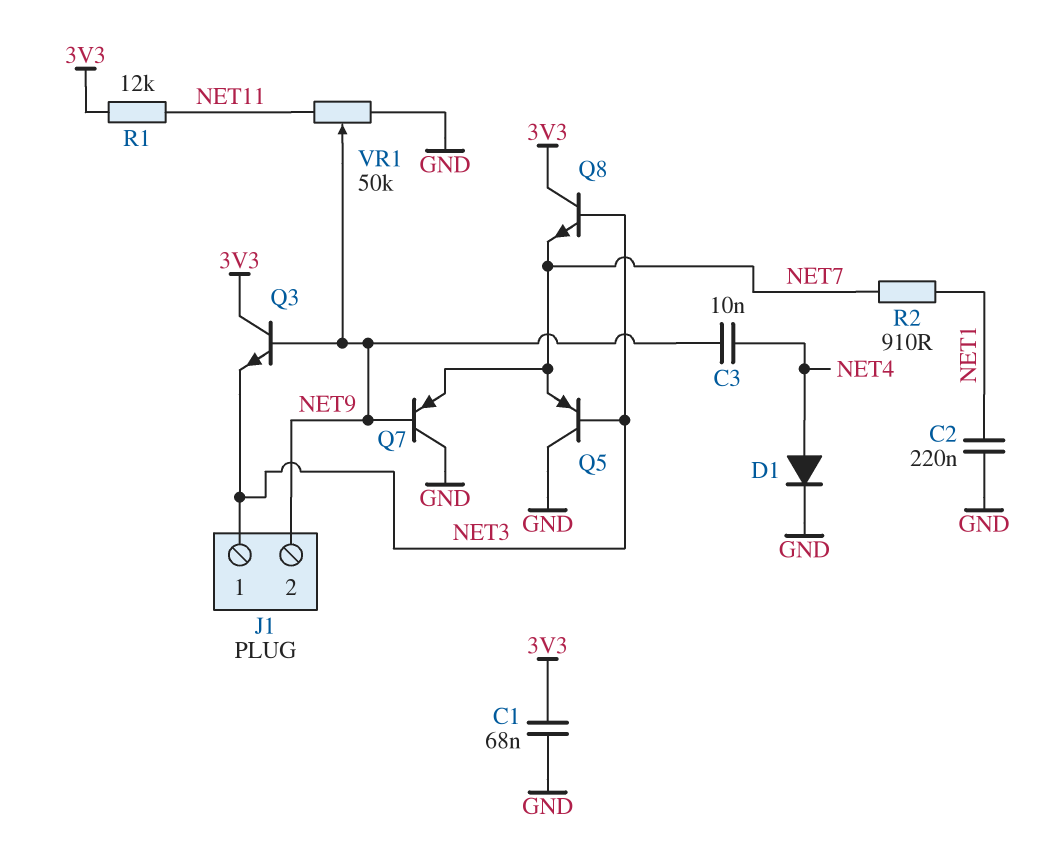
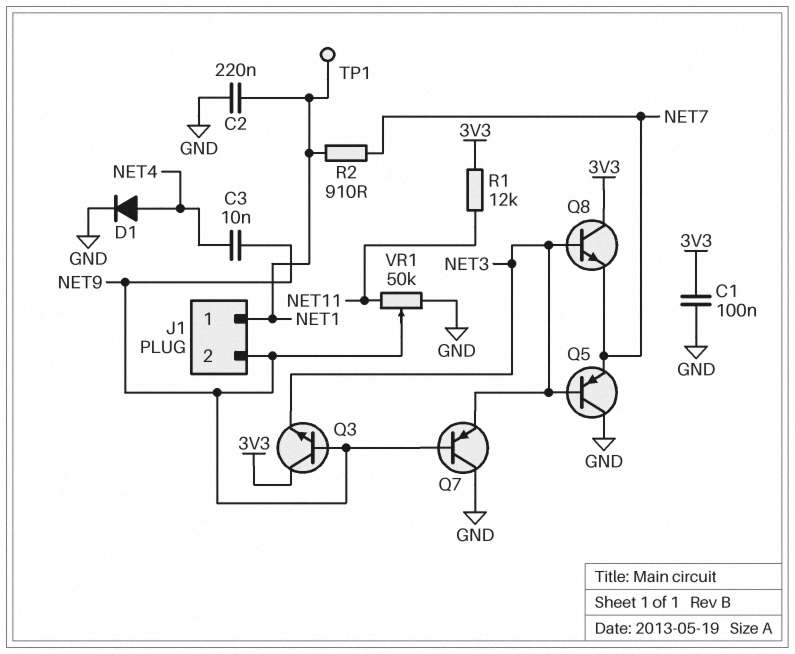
C1: 68nF (3V3, GND) -> 100nF (3V3, GND)
J1 pin 1: NET3 -> NET1
Q7: PNP (B NET9, C GND, E NET7) -> PNP (B NET9, C GND, E NET3)
TP1: none -> test point (NET1)

